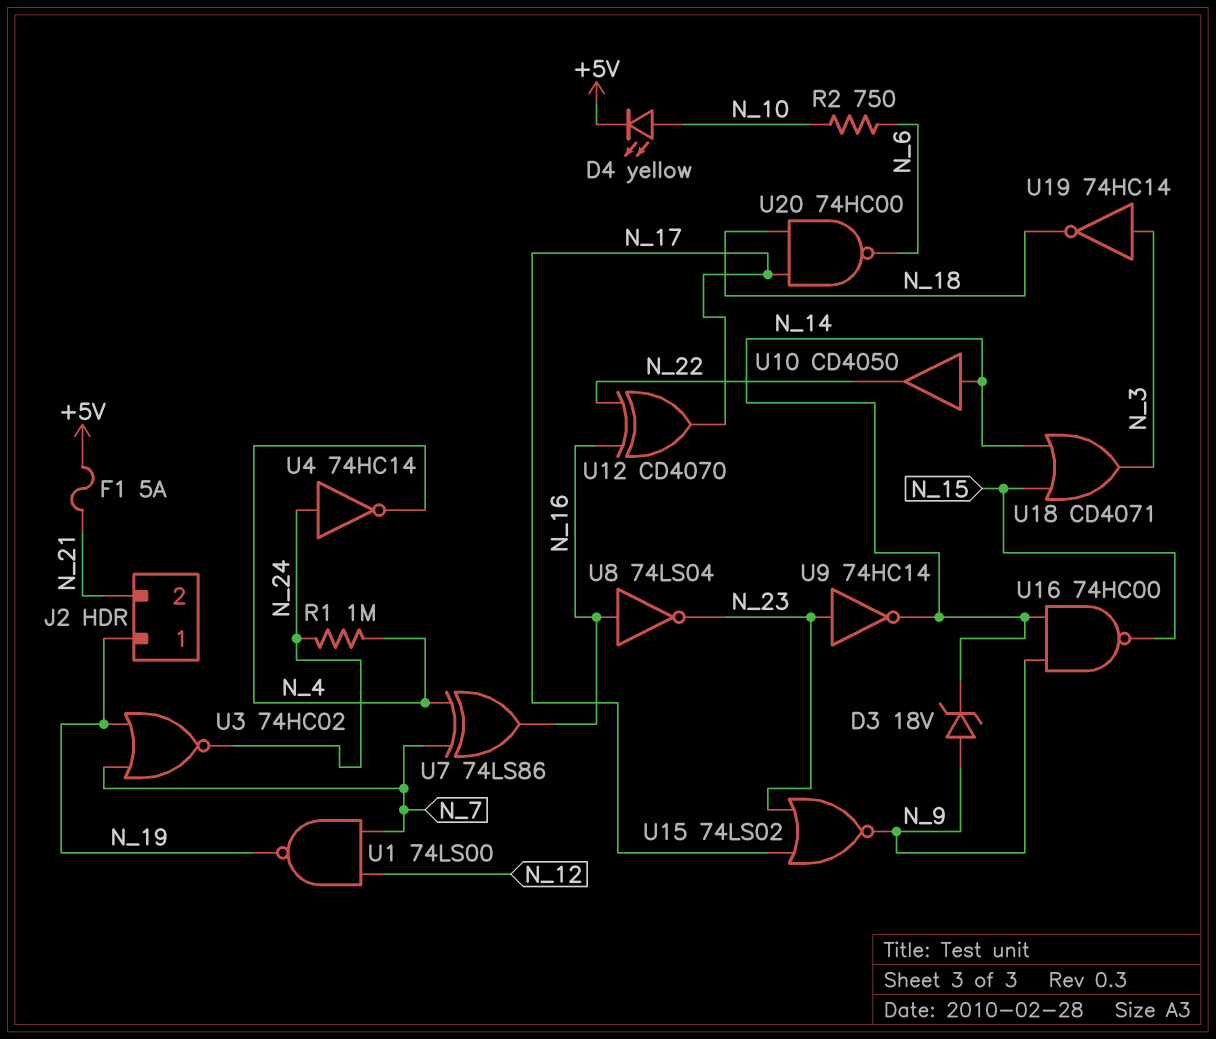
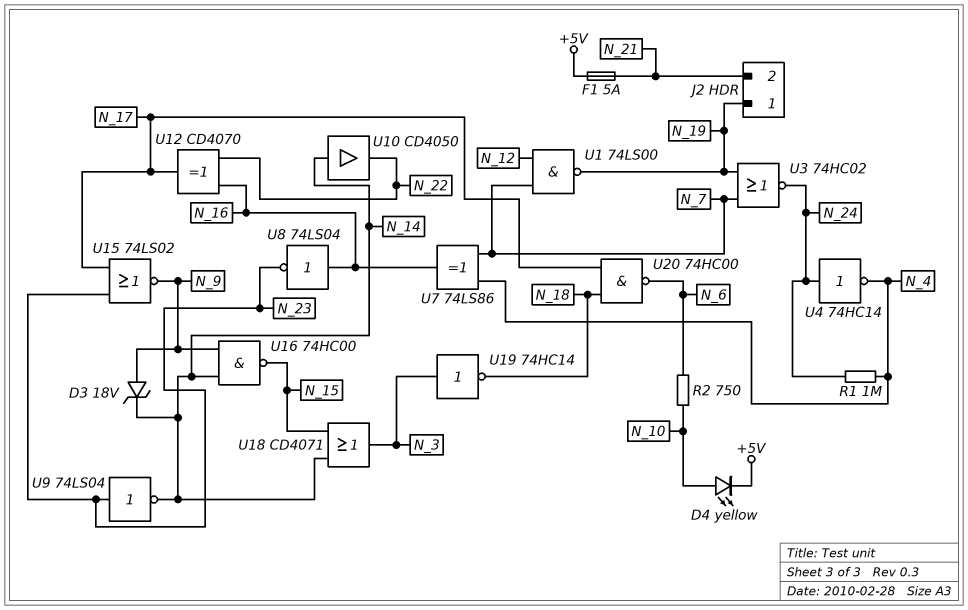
U9: NOT 74HC14 (in N_23, out N_14) -> NOT 74LS04 (in N_23, out N_14)

